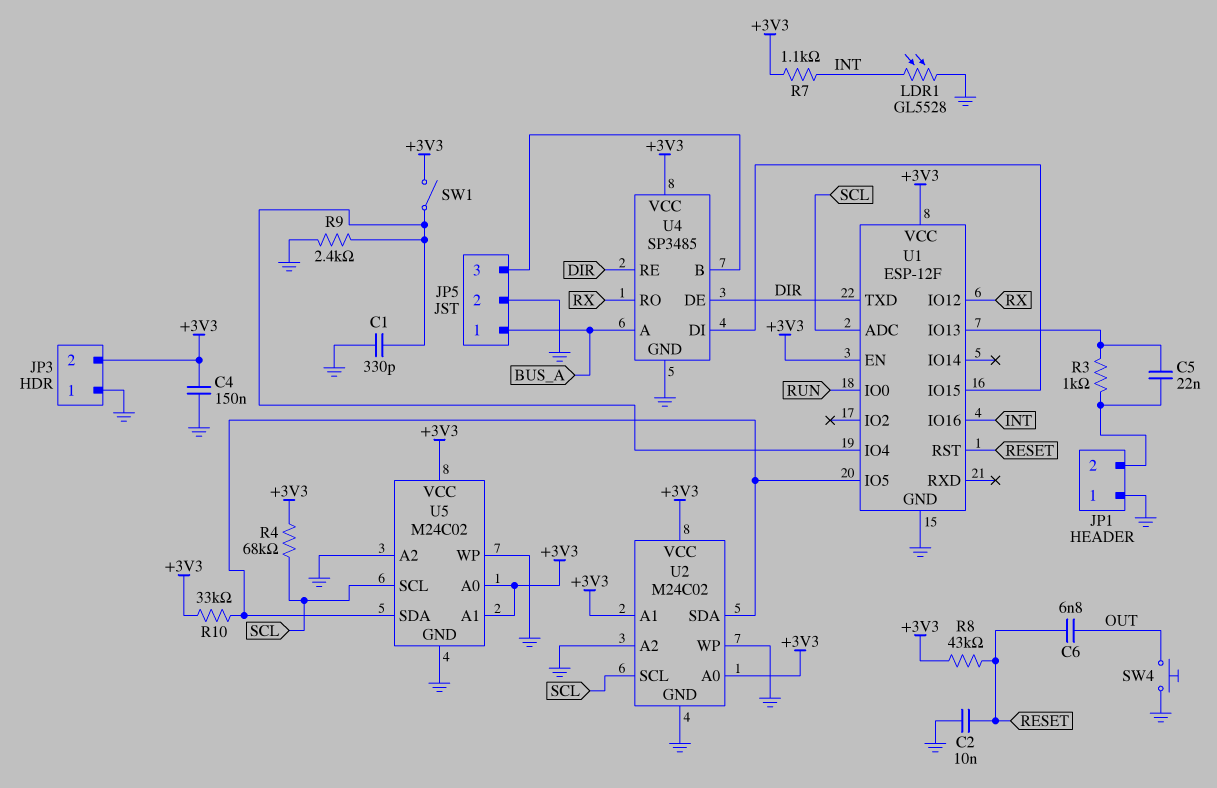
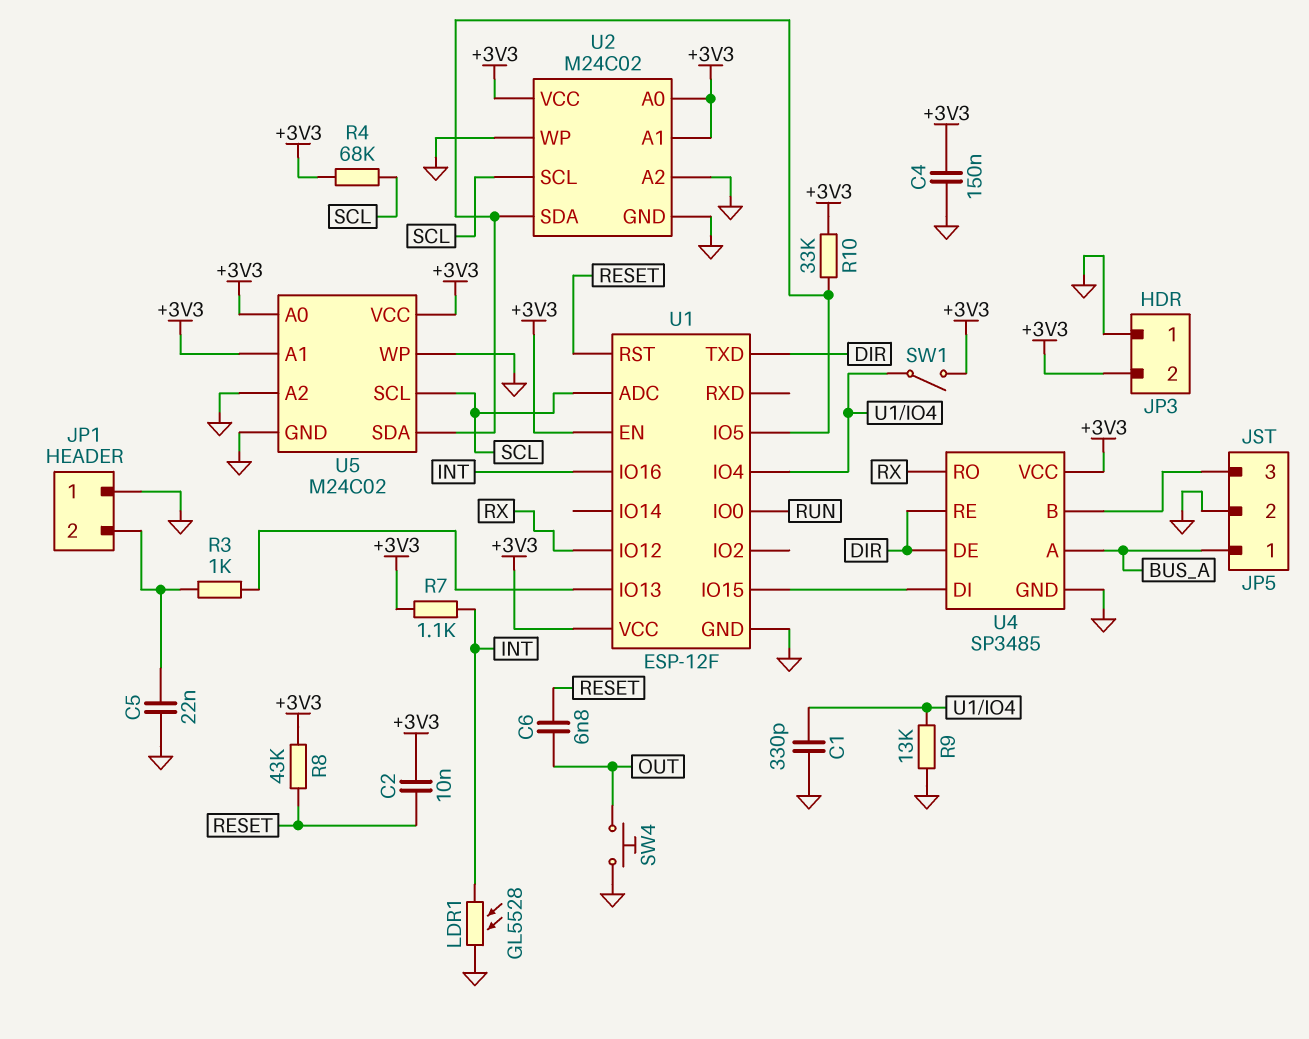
C2: 10nF (GND, RESET) -> 10nF (+3V3, RESET)
C5: 22nF (JP1/2, U1/IO13) -> 22nF (GND, JP1/2)
R9: 2.4k (GND, U1/IO4) -> 13k (GND, U1/IO4)

